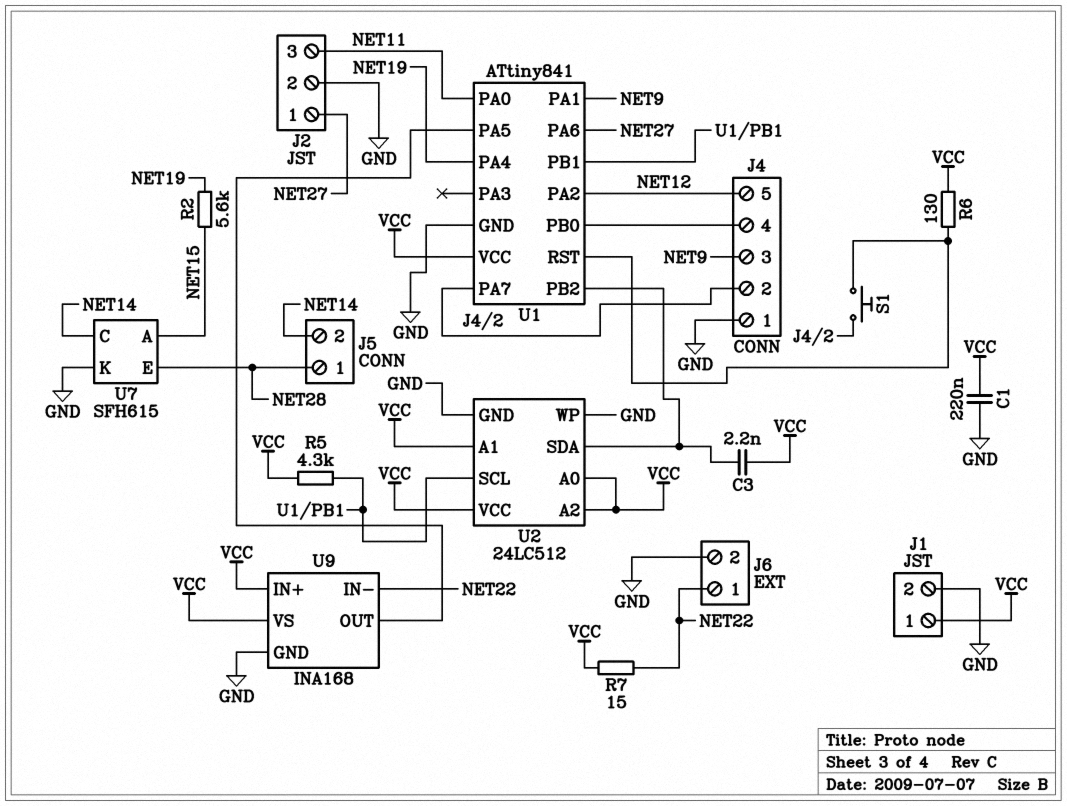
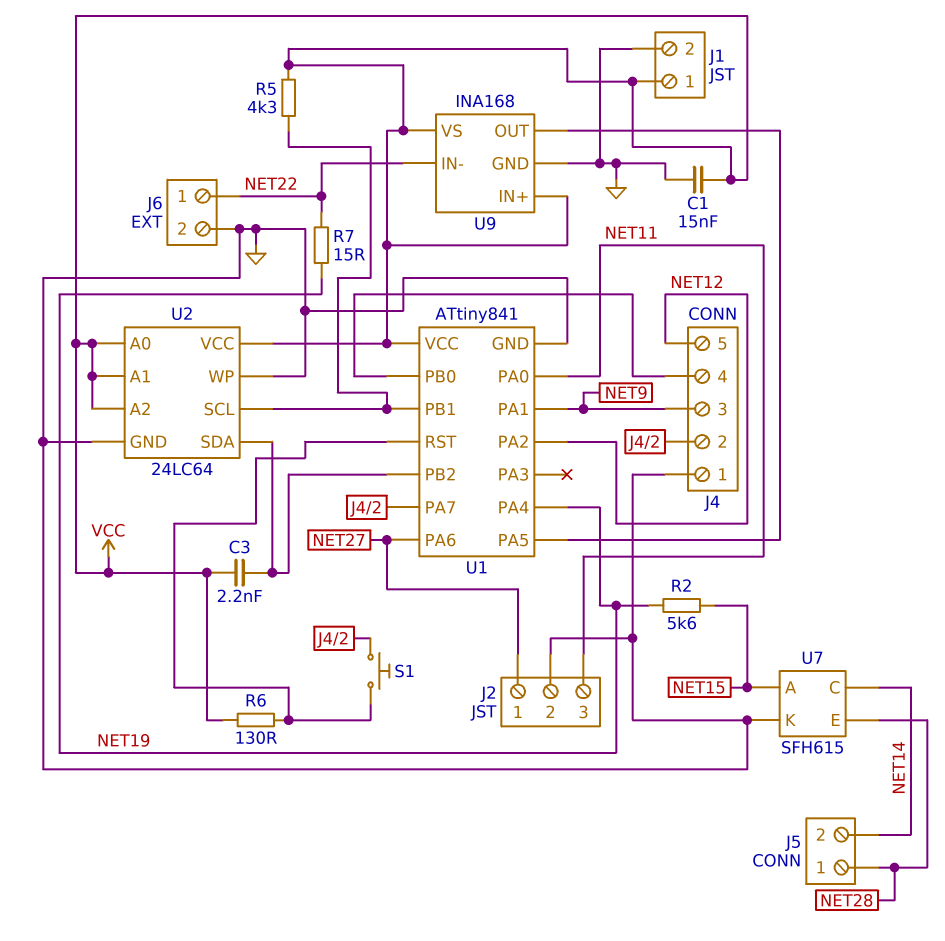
C1: 220nF (GND, VCC) -> 15nF (GND, VCC)
R7: 15 (NET22, VCC) -> 15 (NET19, NET22)
U2: 24LC512 -> 24LC64

